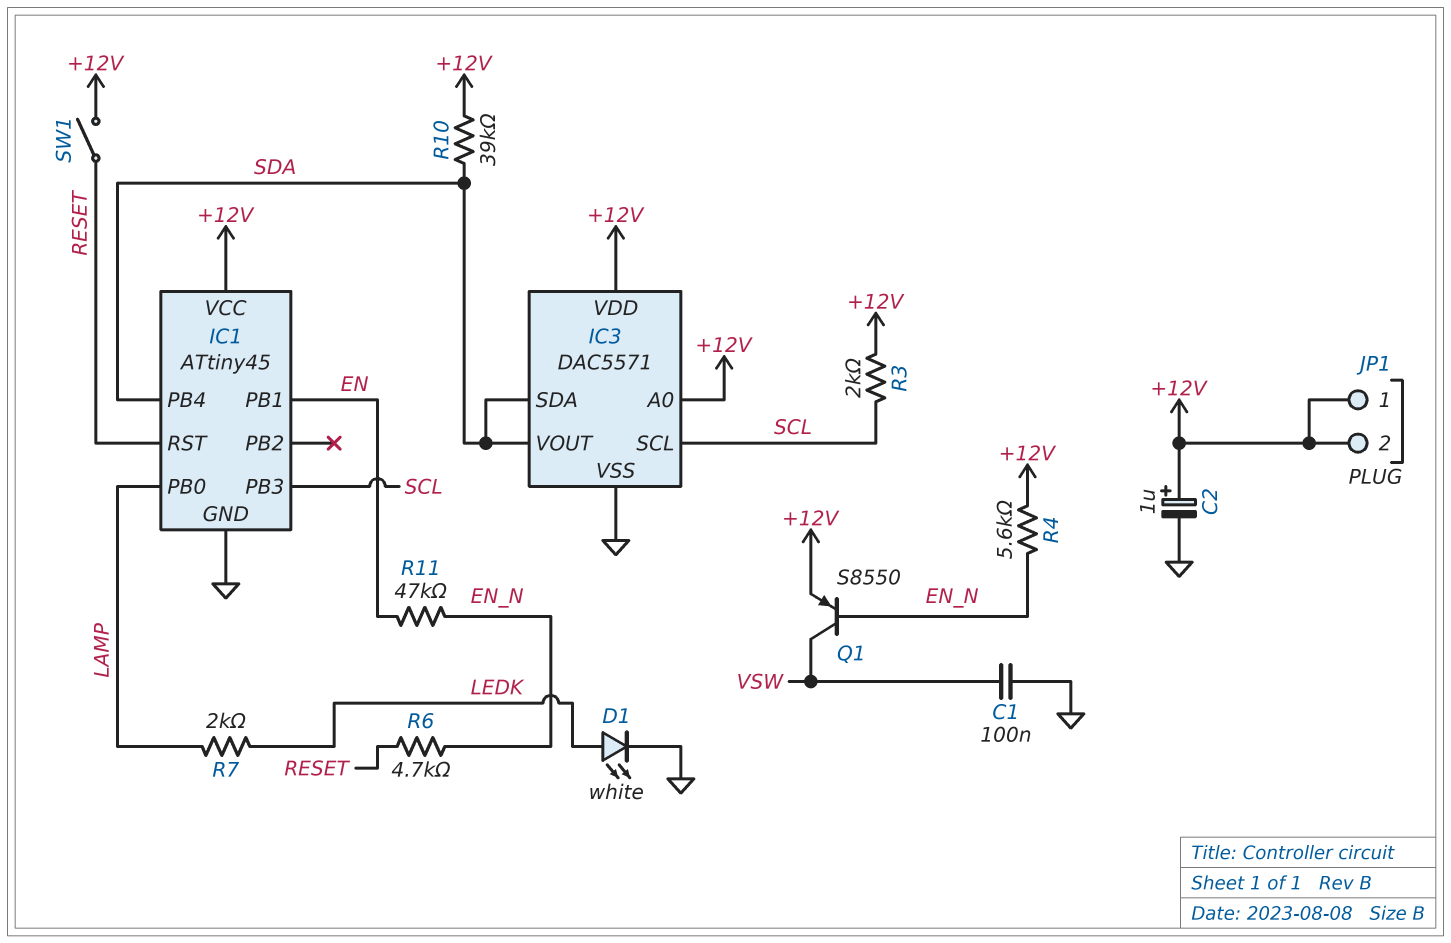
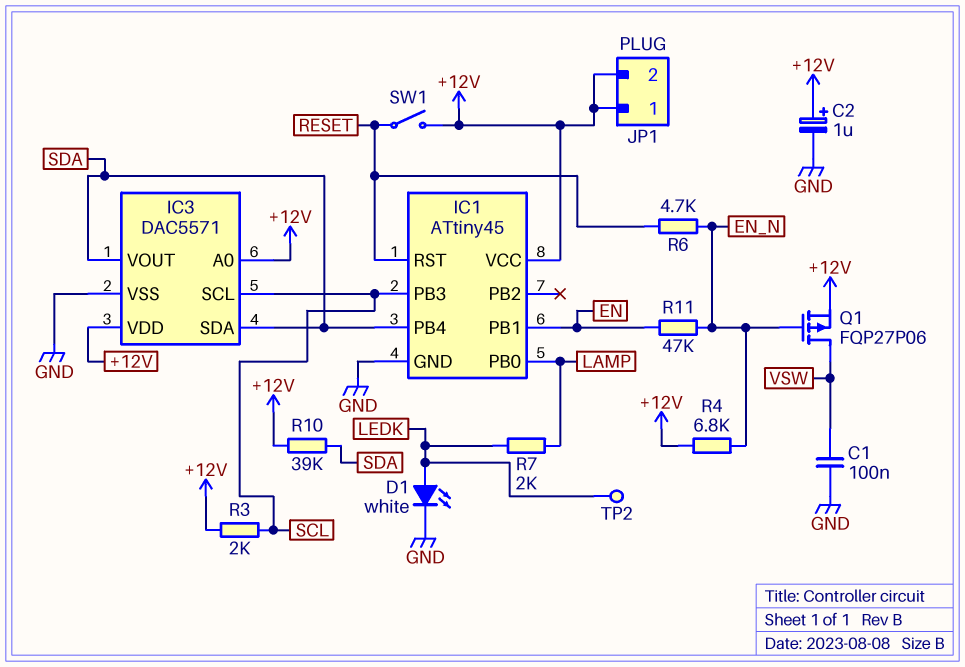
Q1: PNP S8550 (B EN_N, C VSW, E +12V) -> PMOS FQP27P06 (G EN_N, D VSW, S +12V)
R4: 5.6k (+12V, EN_N) -> 6.8k (+12V, EN_N)
TP2: none -> test point (LEDK)

